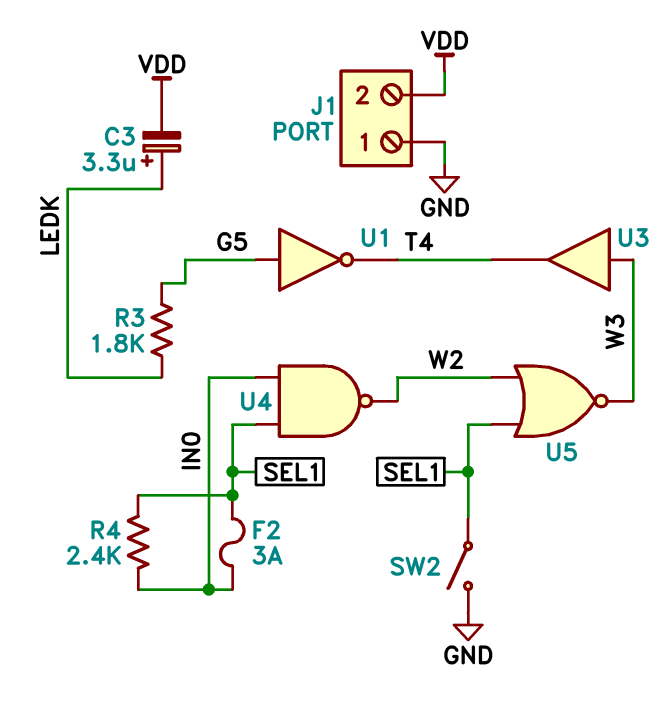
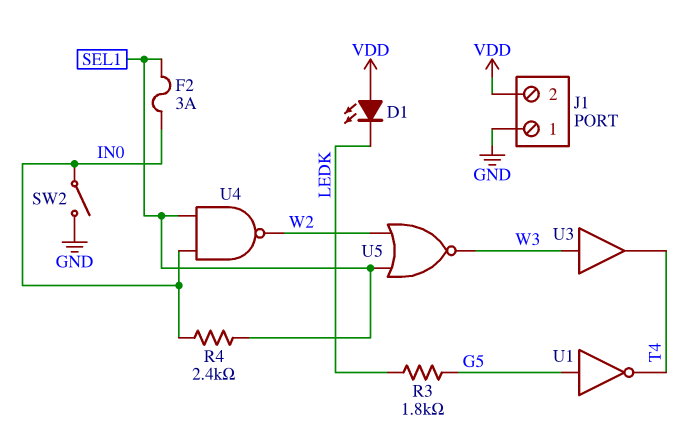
C3: 3.3uF (plus LEDK, minus VDD) -> none
D1: none -> LED (A VDD, K LEDK)
SW2: switch (GND, SEL1) -> switch (GND, IN0)

